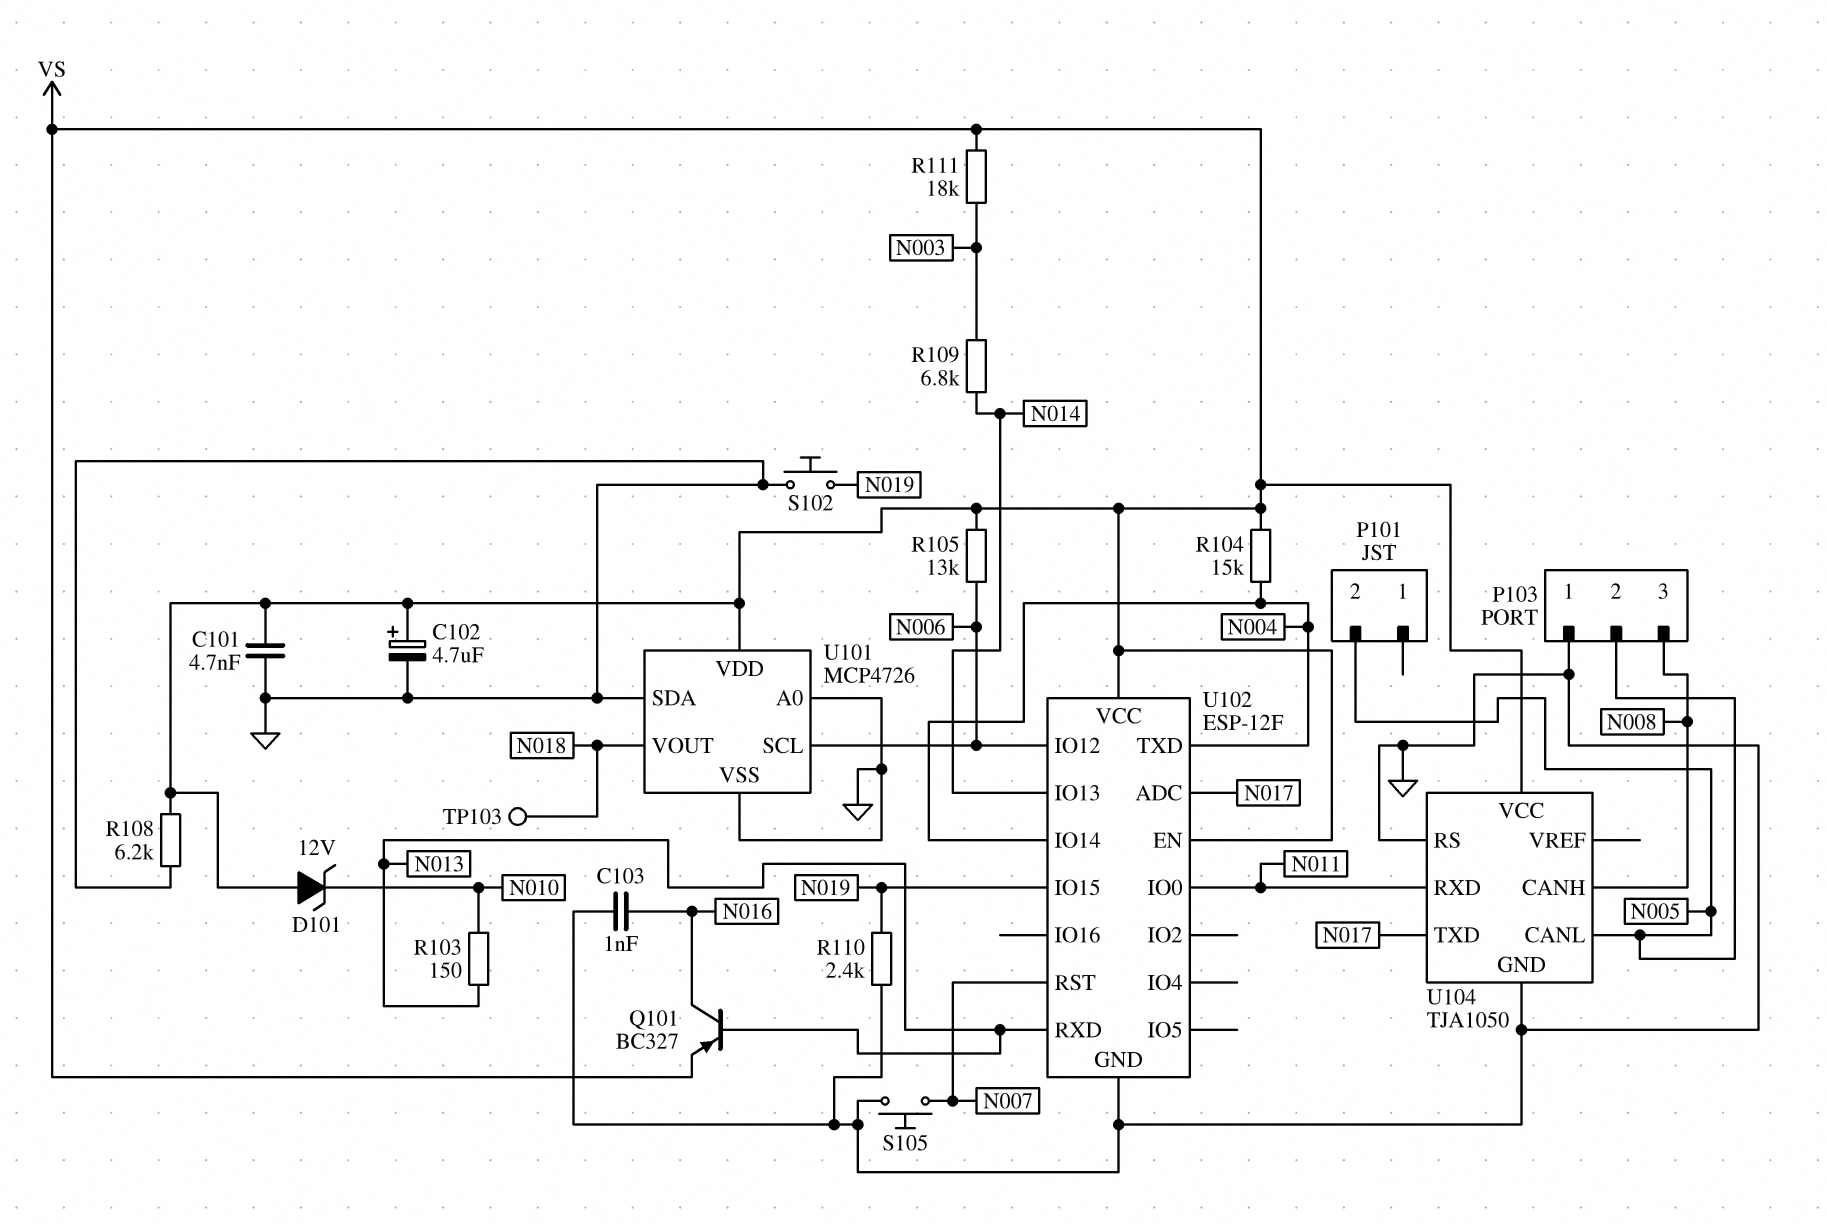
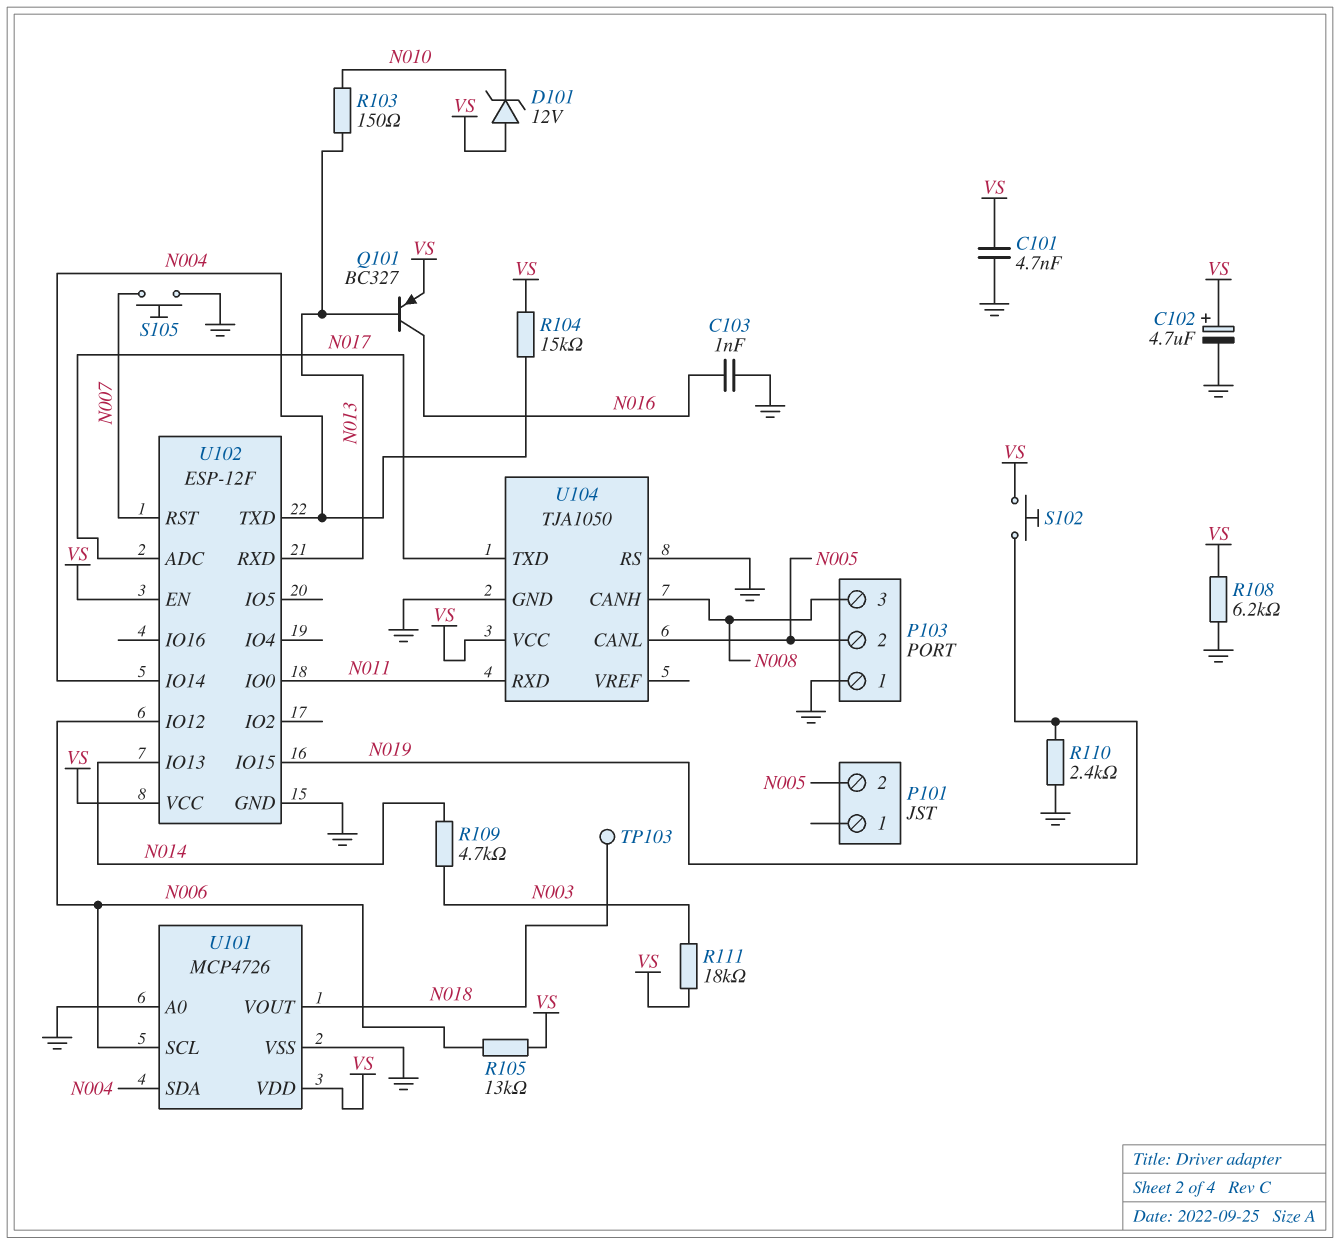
R109: 6.8k (N003, N014) -> 4.7k (N003, N014)
S102: button (GND, N019) -> button (N019, VS)
U101 pin SDA: GND -> N004

